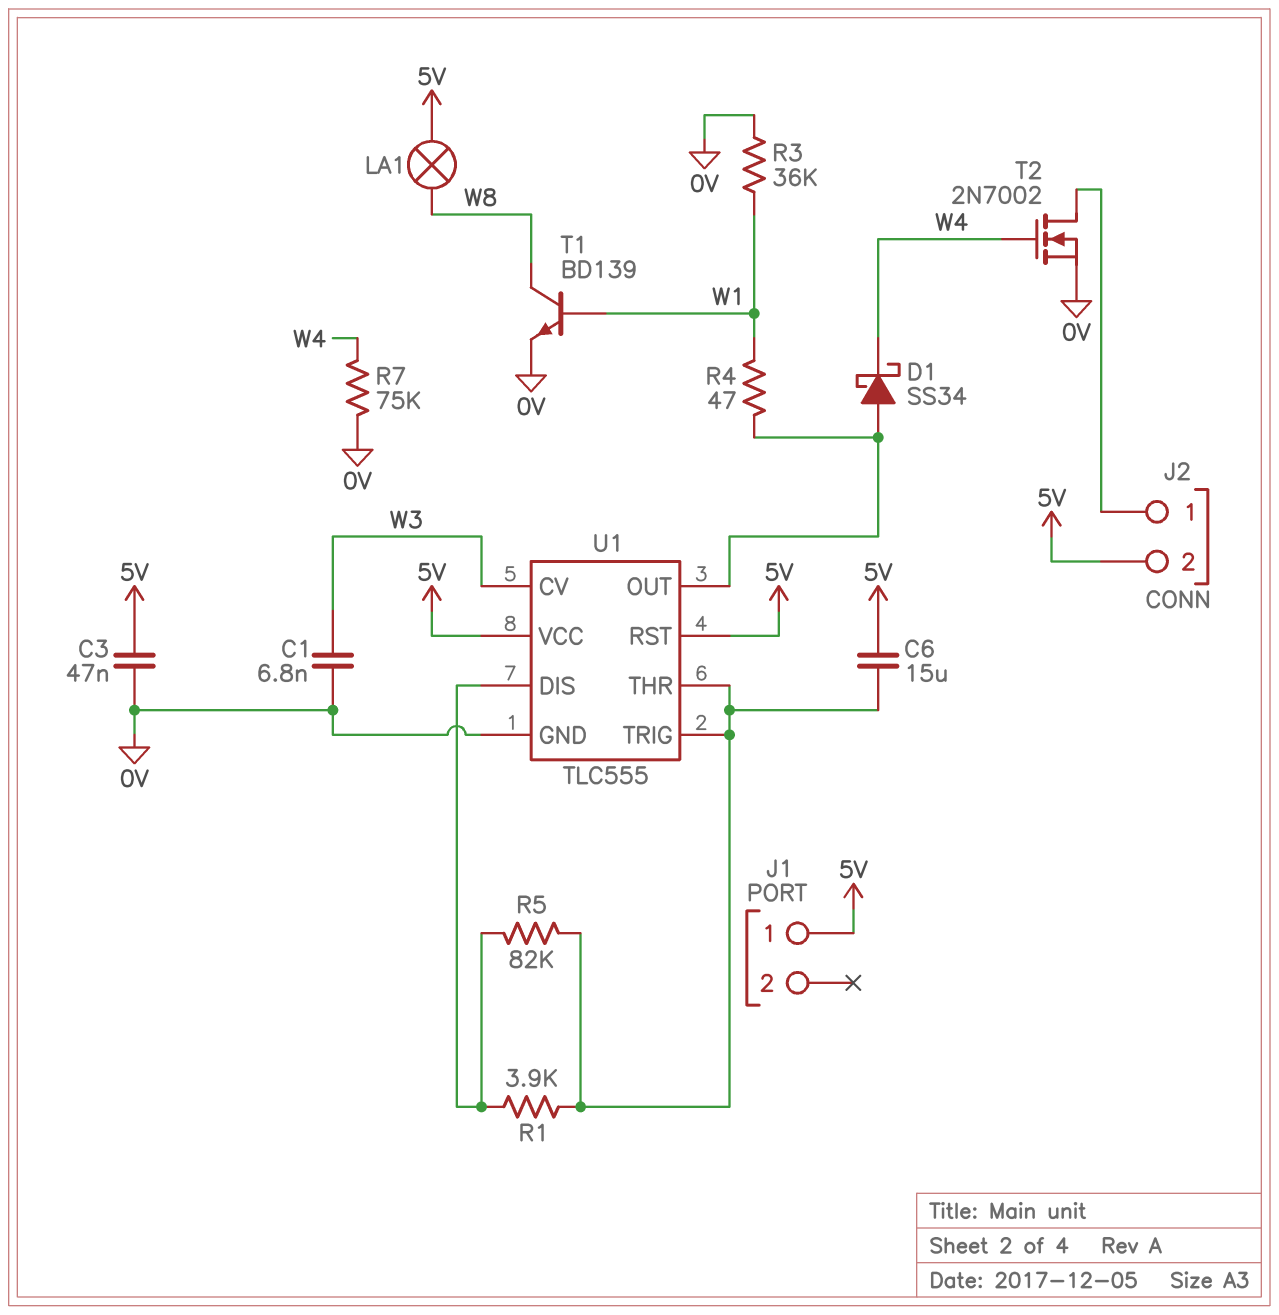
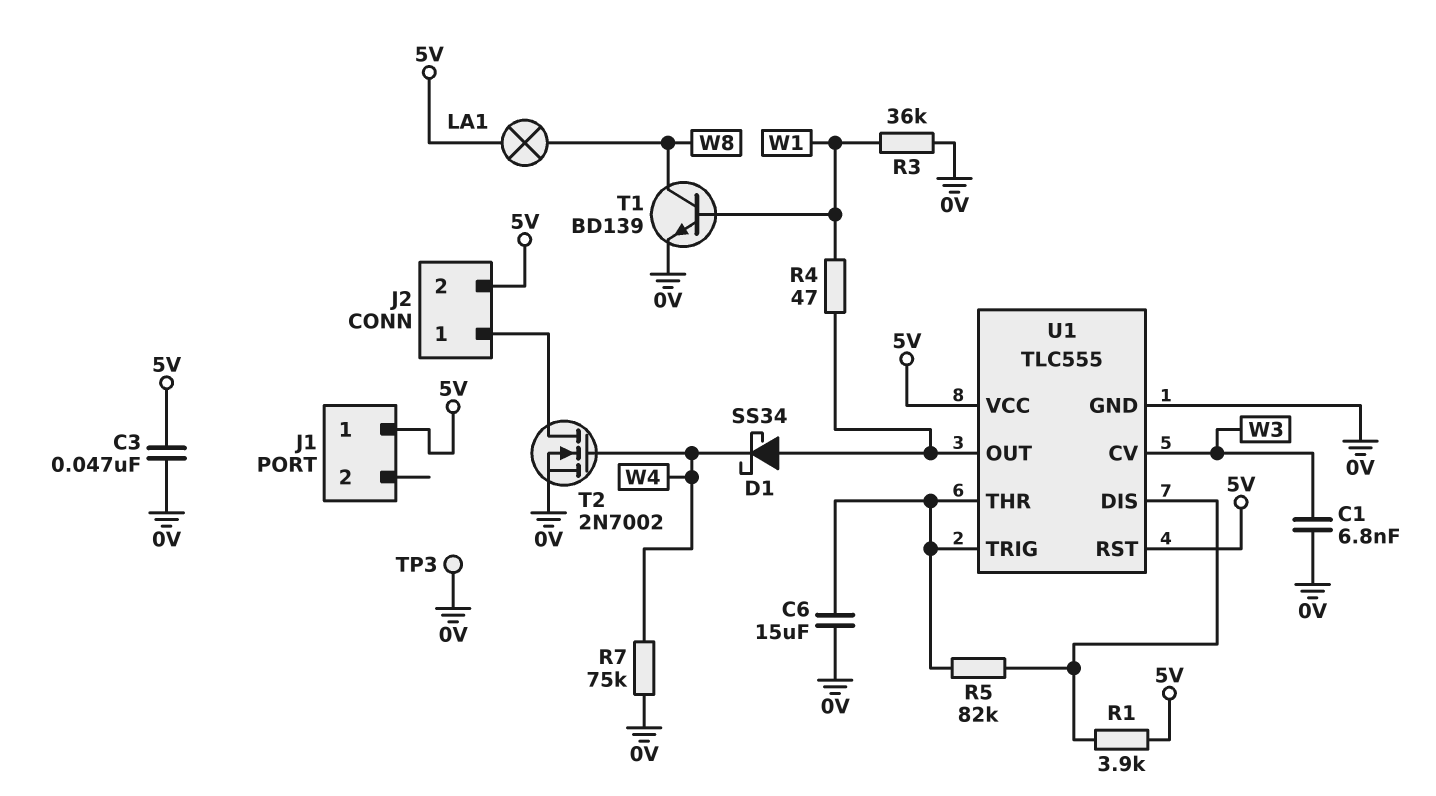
C6: 15uF (5V, U1/THR) -> 15uF (0V, U1/THR)
R1: 3.9k (U1/DIS, U1/THR) -> 3.9k (5V, U1/DIS)
TP3: none -> test point (0V)

